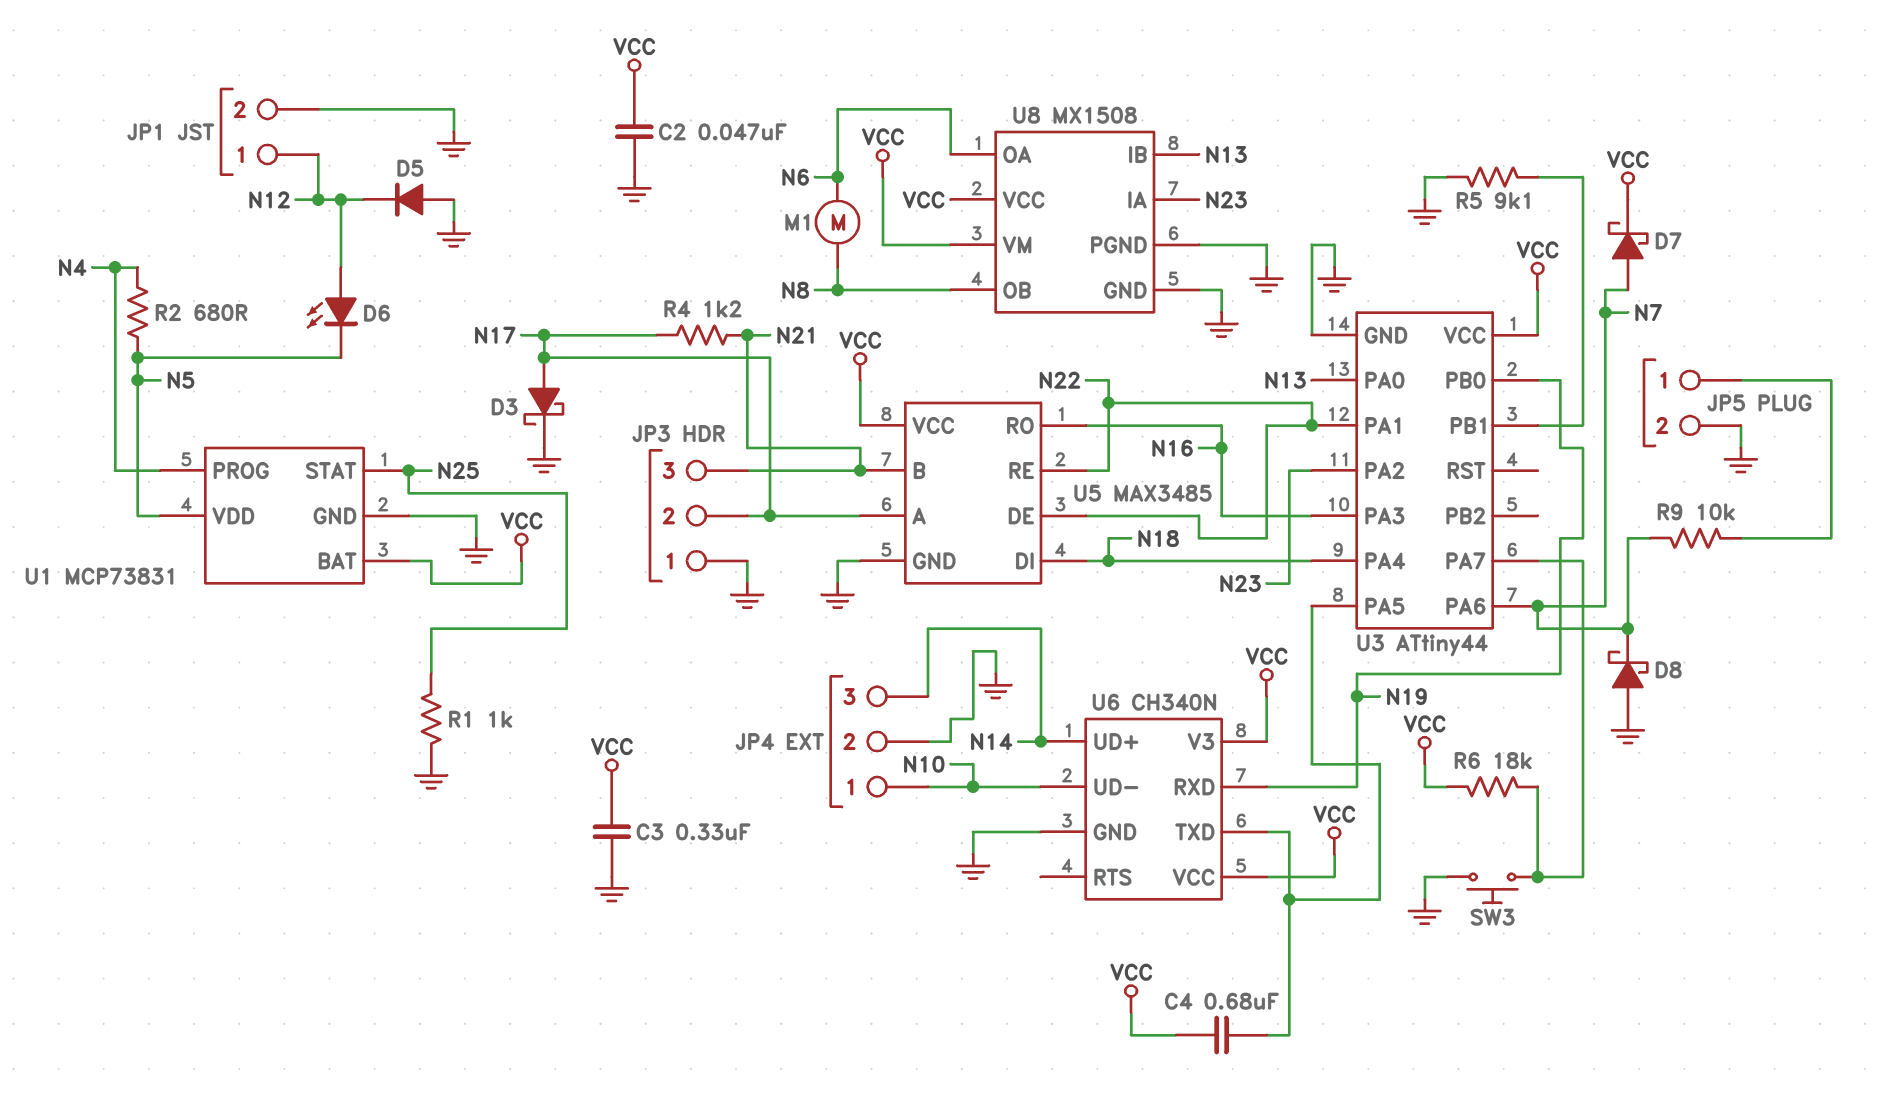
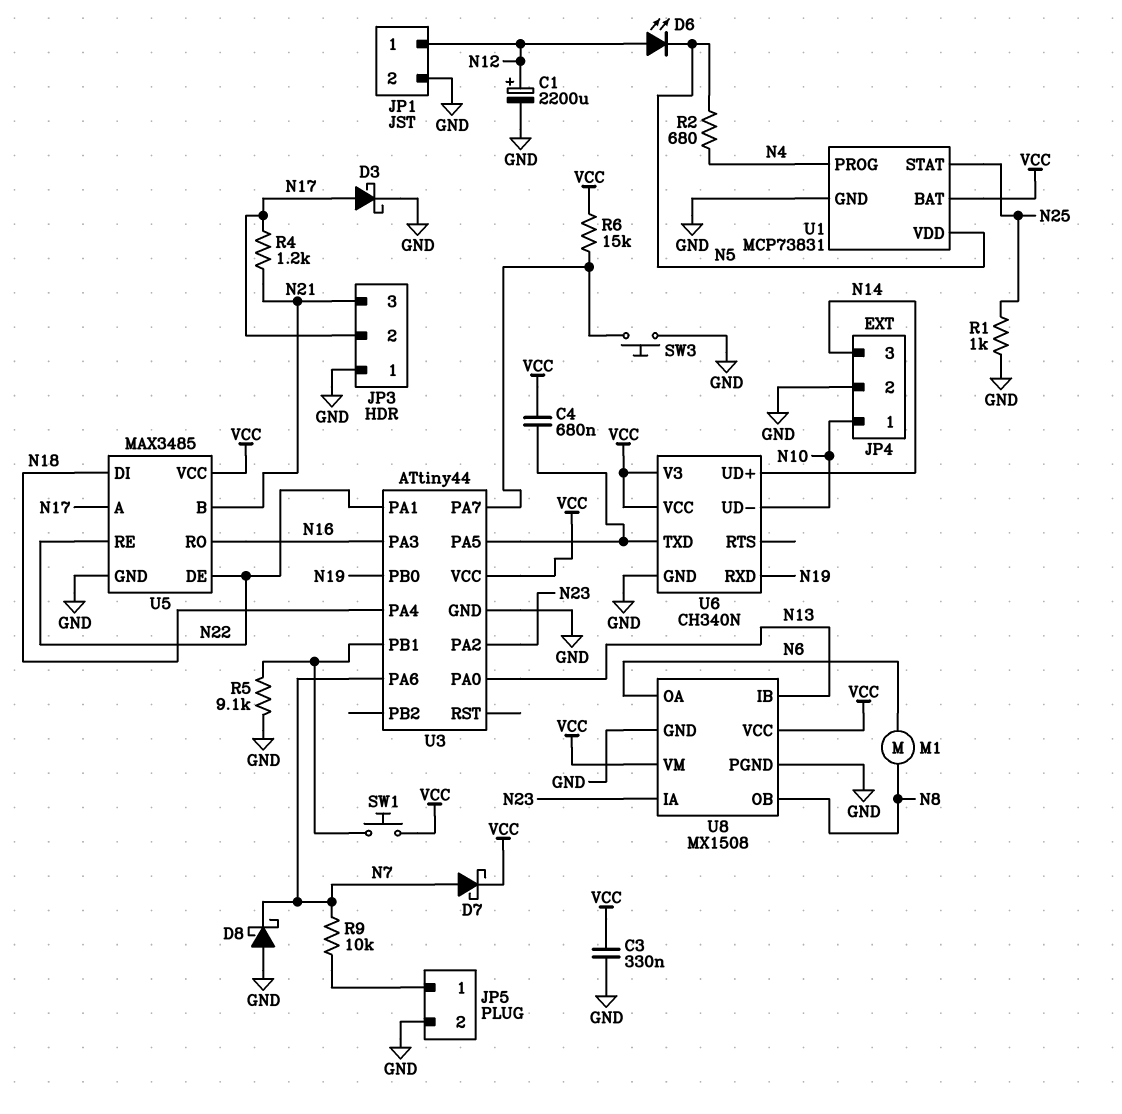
C1: none -> 2200uF (plus N12, minus GND)
C2: 47nF (GND, VCC) -> none
D5: diode (A GND, K N12) -> none
R6: 18k (U3/PA7, VCC) -> 15k (U3/PA7, VCC)
SW1: none -> button (U3/PB1, VCC)

